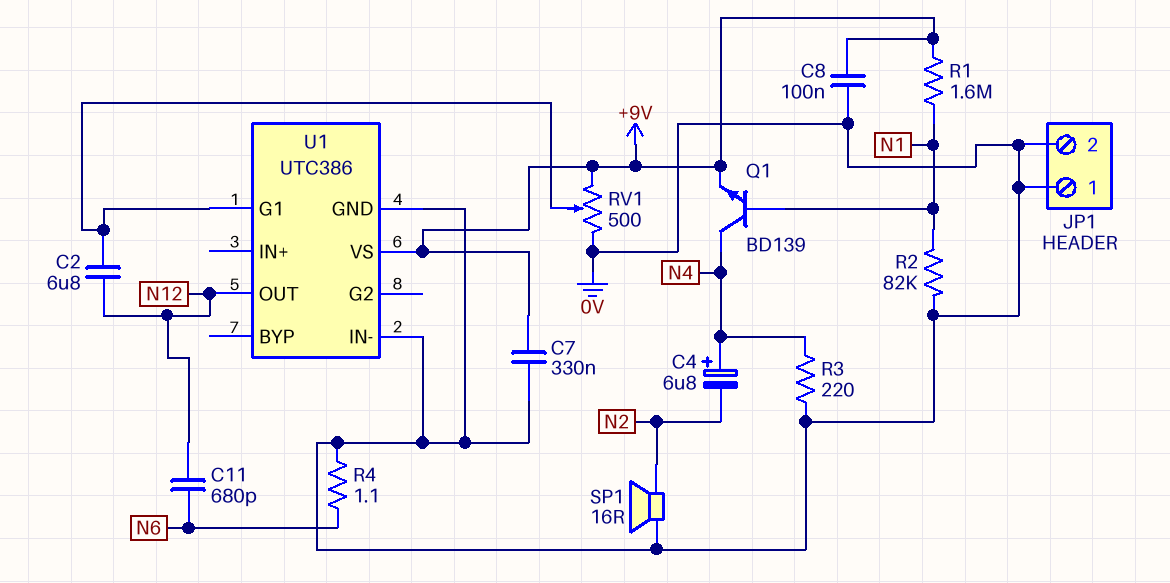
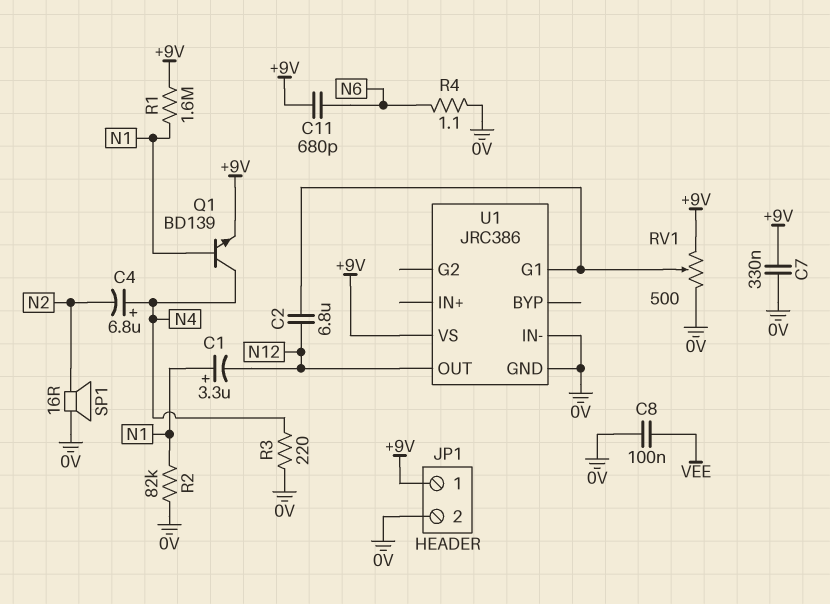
C1: none -> 3.3uF (plus N1, minus N12)
C8: 100nF (+9V, 0V) -> 100nF (0V, VEE)
C11: 680pF (N6, N12) -> 680pF (+9V, N6)
JP1 pin 1: 0V -> +9V
U1: UTC386 -> JRC386

